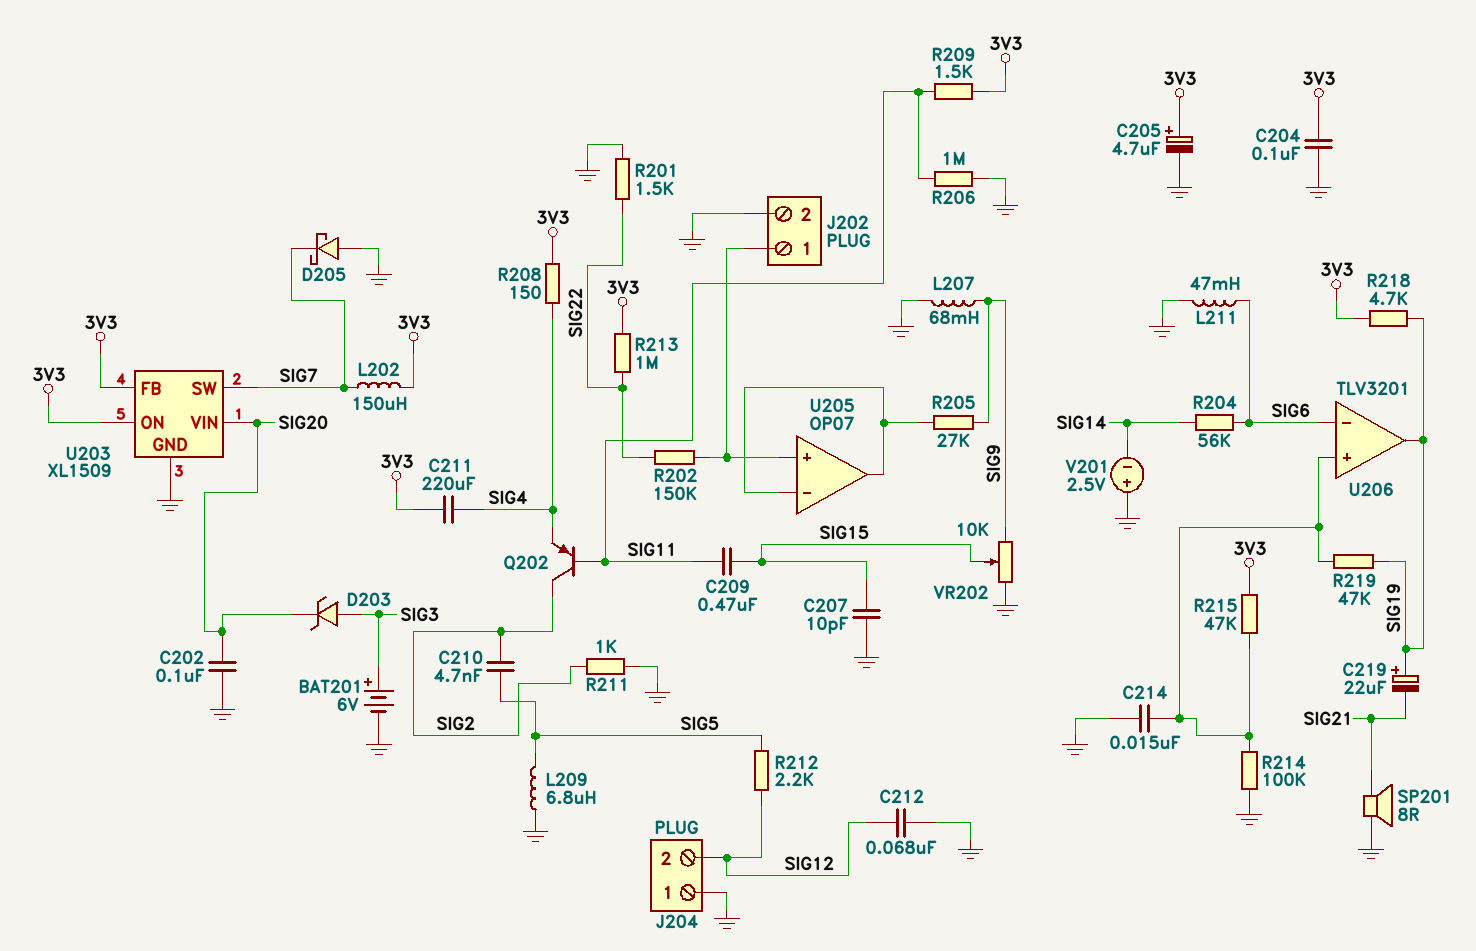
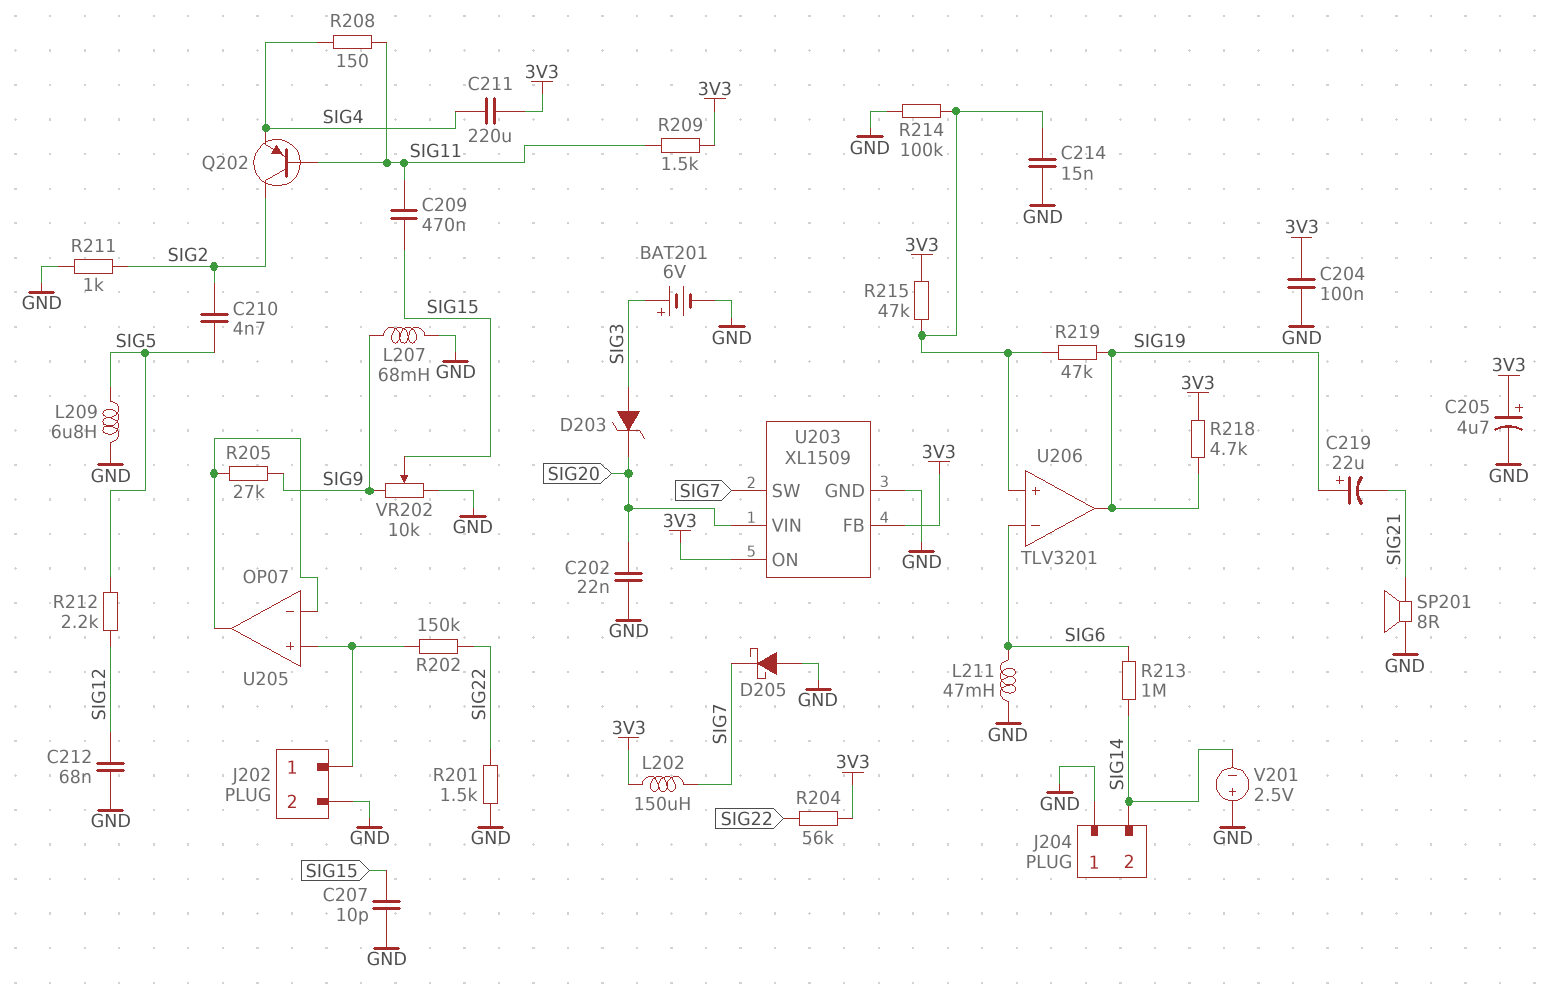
C202: 100nF (GND, SIG20) -> 22nF (GND, SIG20)
J204 pin 2: SIG12 -> SIG14
R204: 56k (SIG6, SIG14) -> 56k (3V3, SIG22)
R206: 1M (GND, SIG11) -> none
R208: 150 (3V3, SIG4) -> 150 (SIG4, SIG11)
R213: 1M (3V3, SIG22) -> 1M (SIG6, SIG14)

